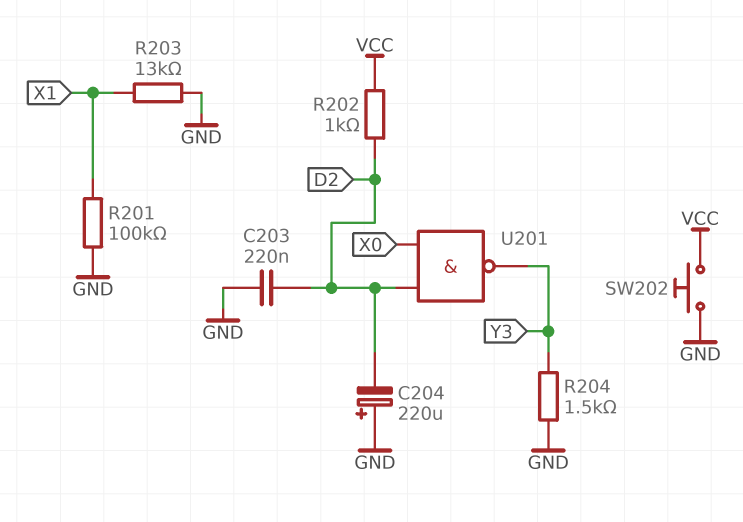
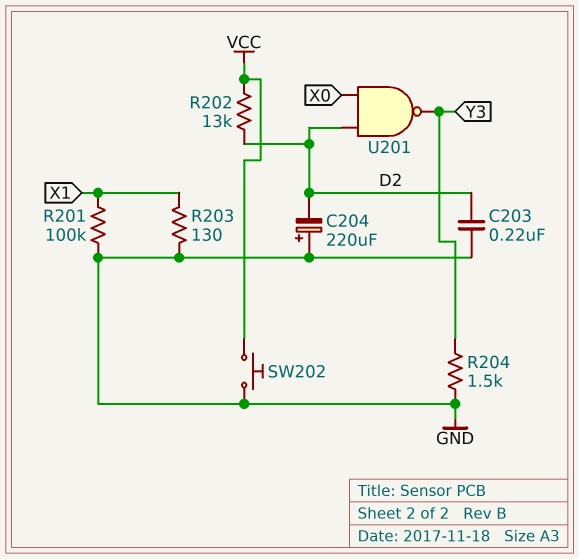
R202: 1k (D2, VCC) -> 13k (D2, VCC)
R203: 13k (GND, X1) -> 130 (GND, X1)

